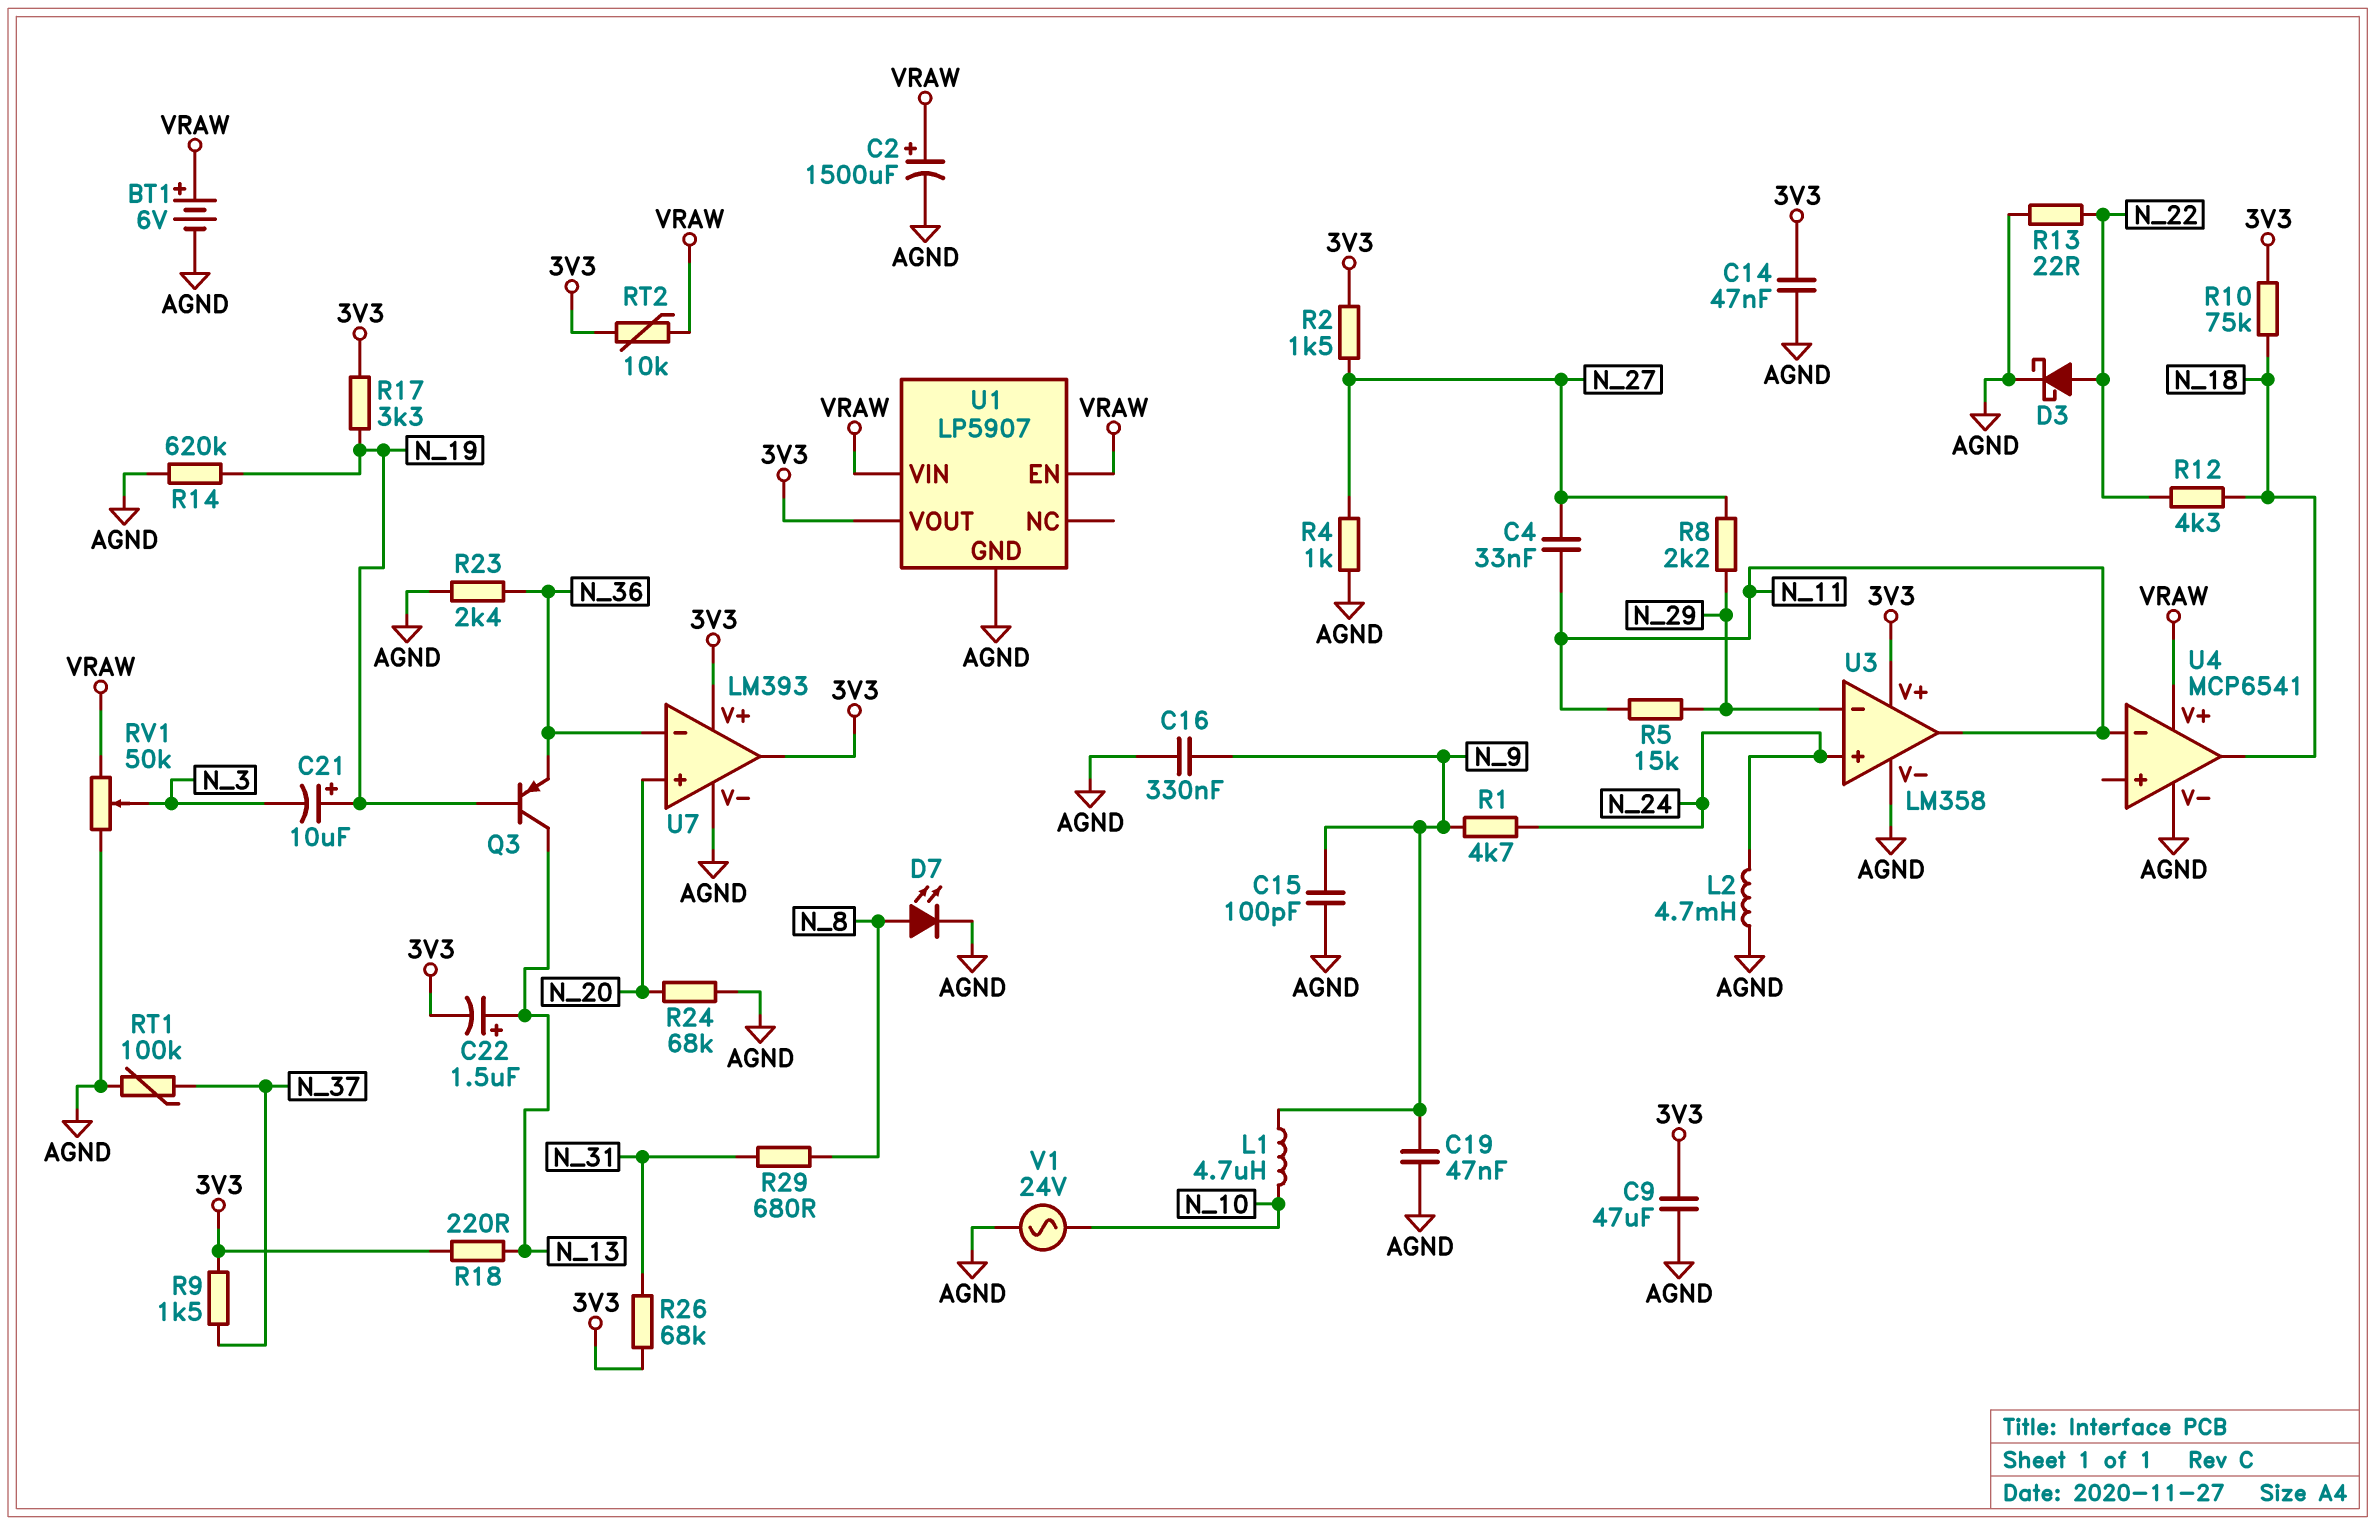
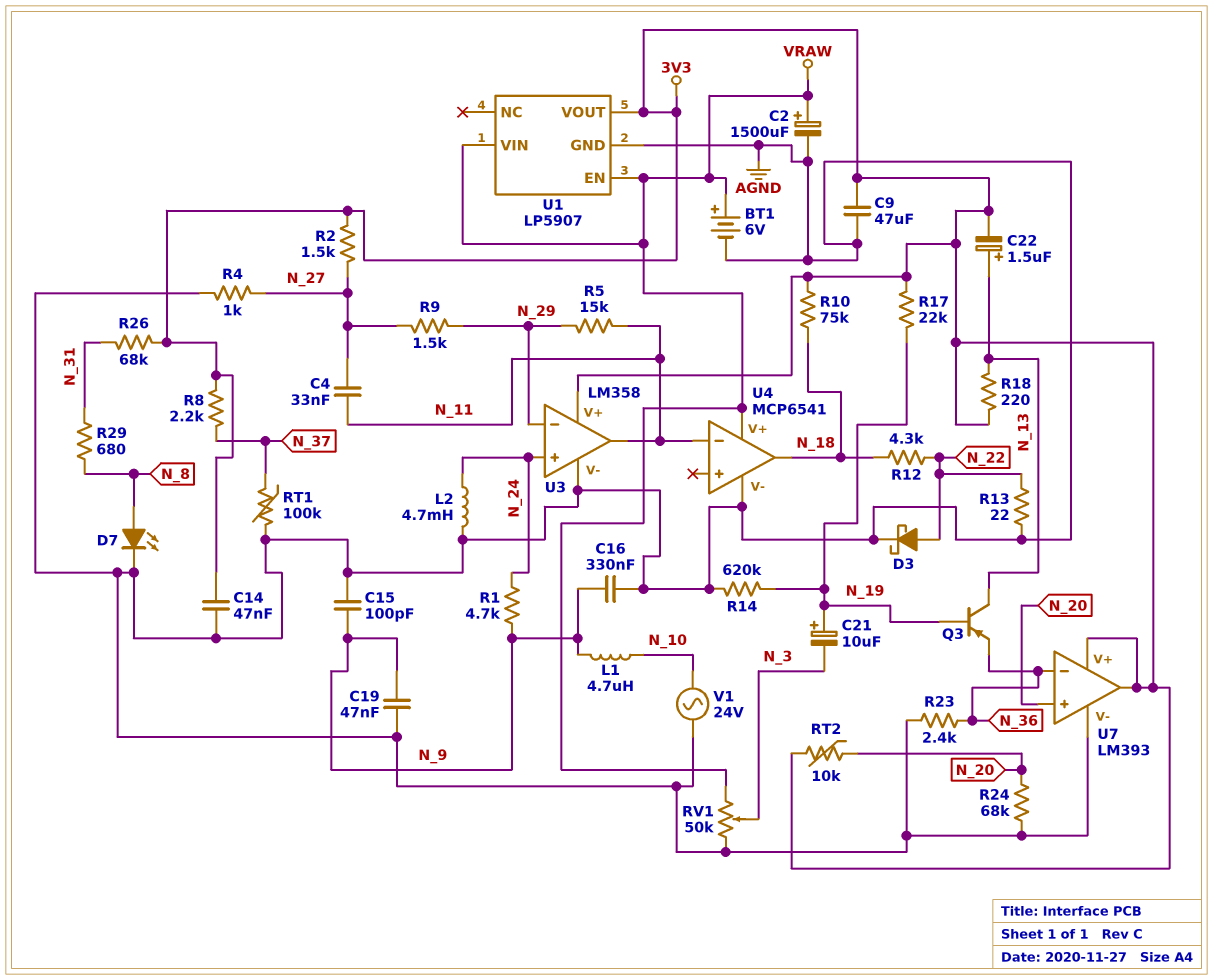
R8: 2.2k (N_27, N_29) -> 2.2k (3V3, N_37)
R9: 1.5k (3V3, N_37) -> 1.5k (N_27, N_29)
R17: 3.3k (3V3, N_19) -> 22k (3V3, N_19)
RT2: 10k (3V3, VRAW) -> 10k (3V3, N_20)

